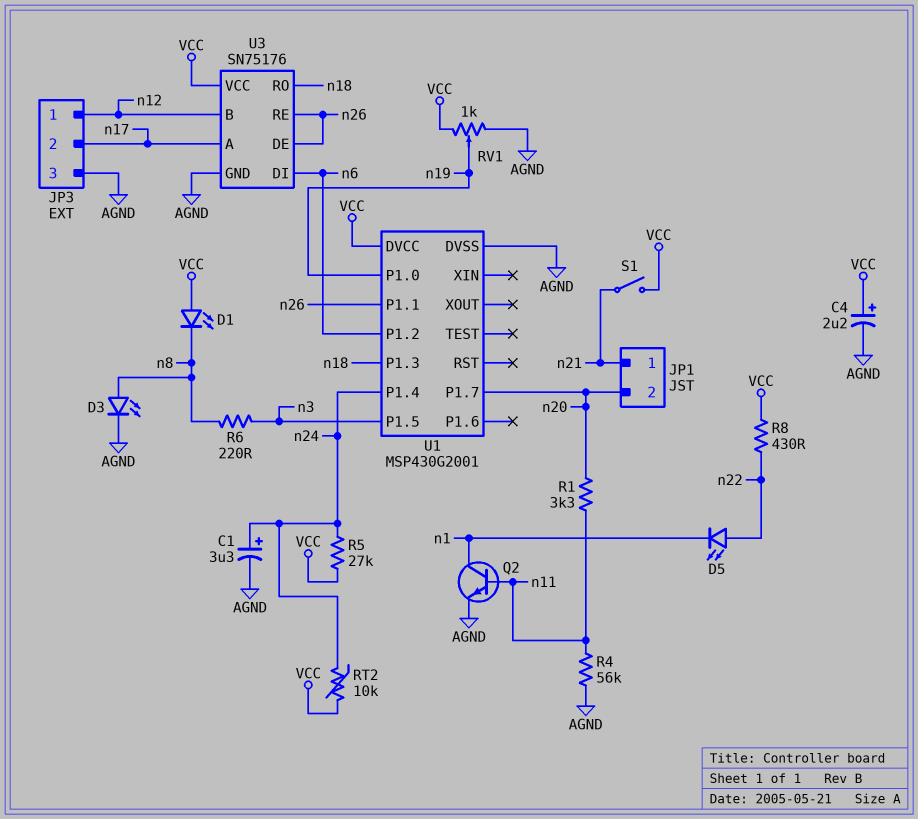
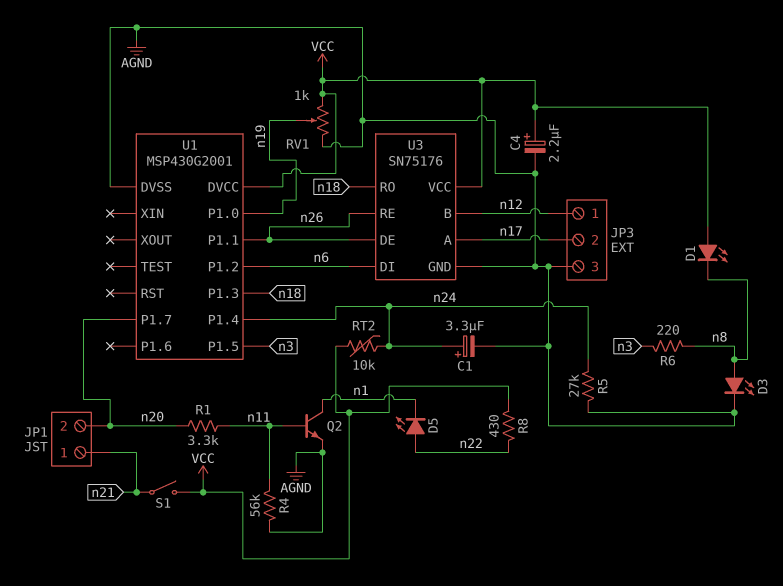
R5: 27k (VCC, n24) -> 27k (AGND, n24)

